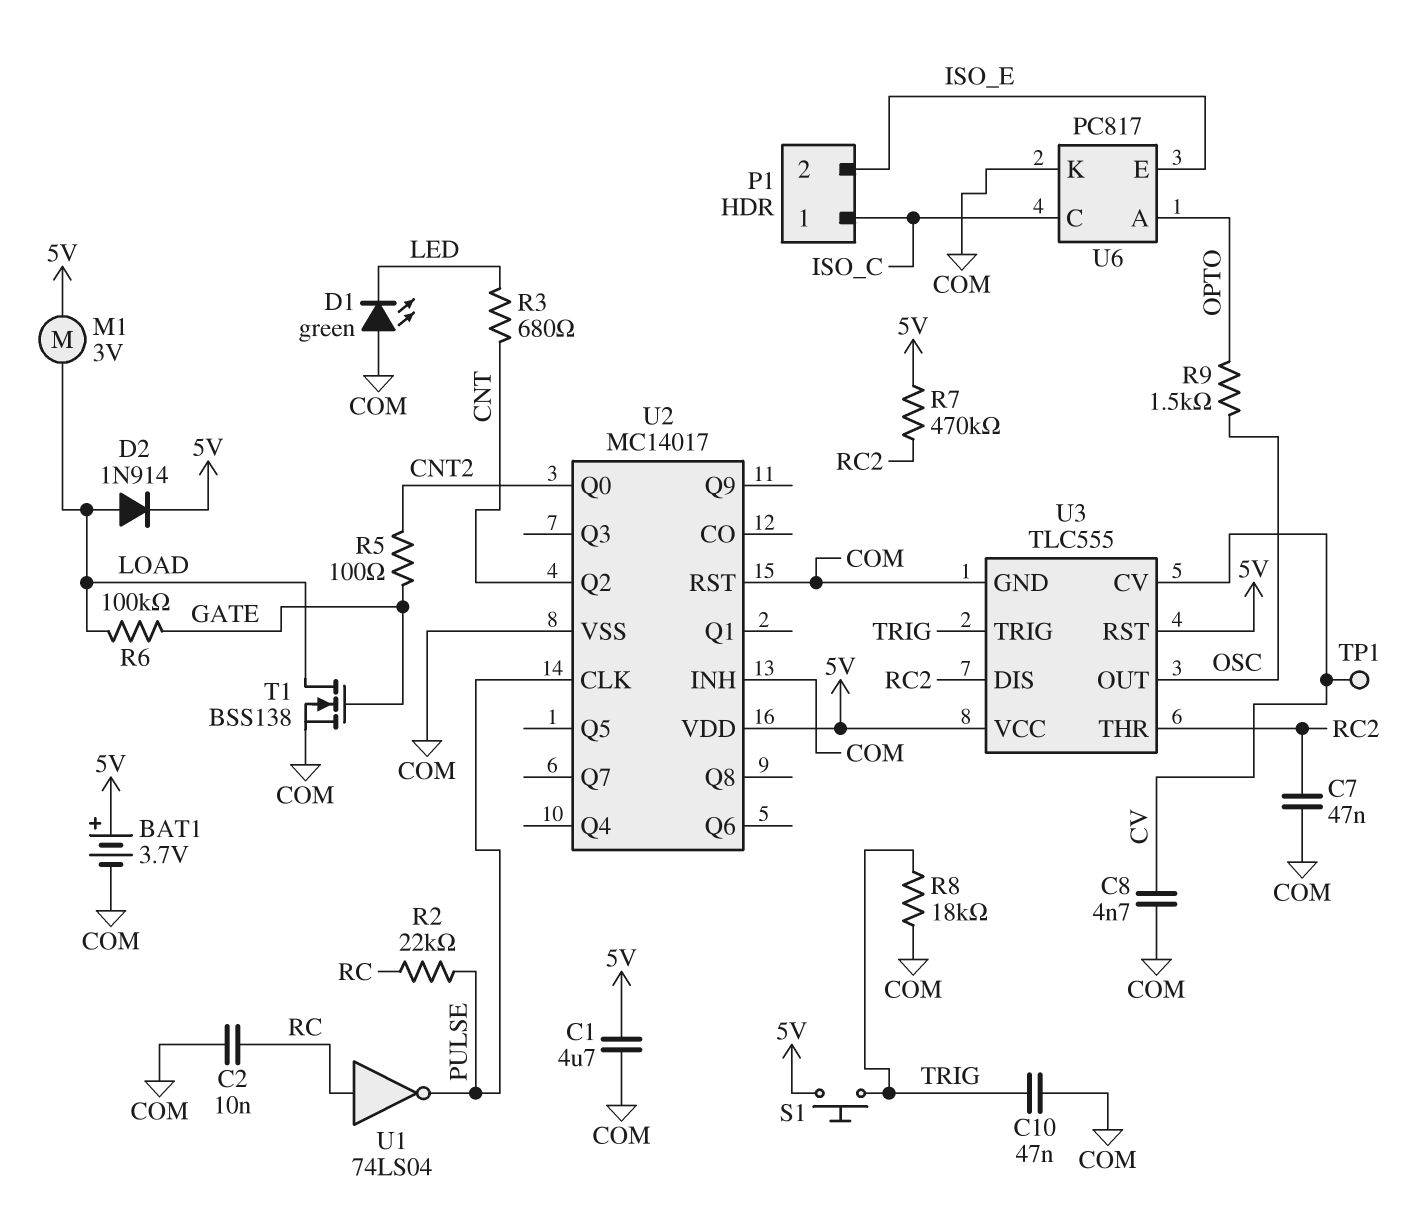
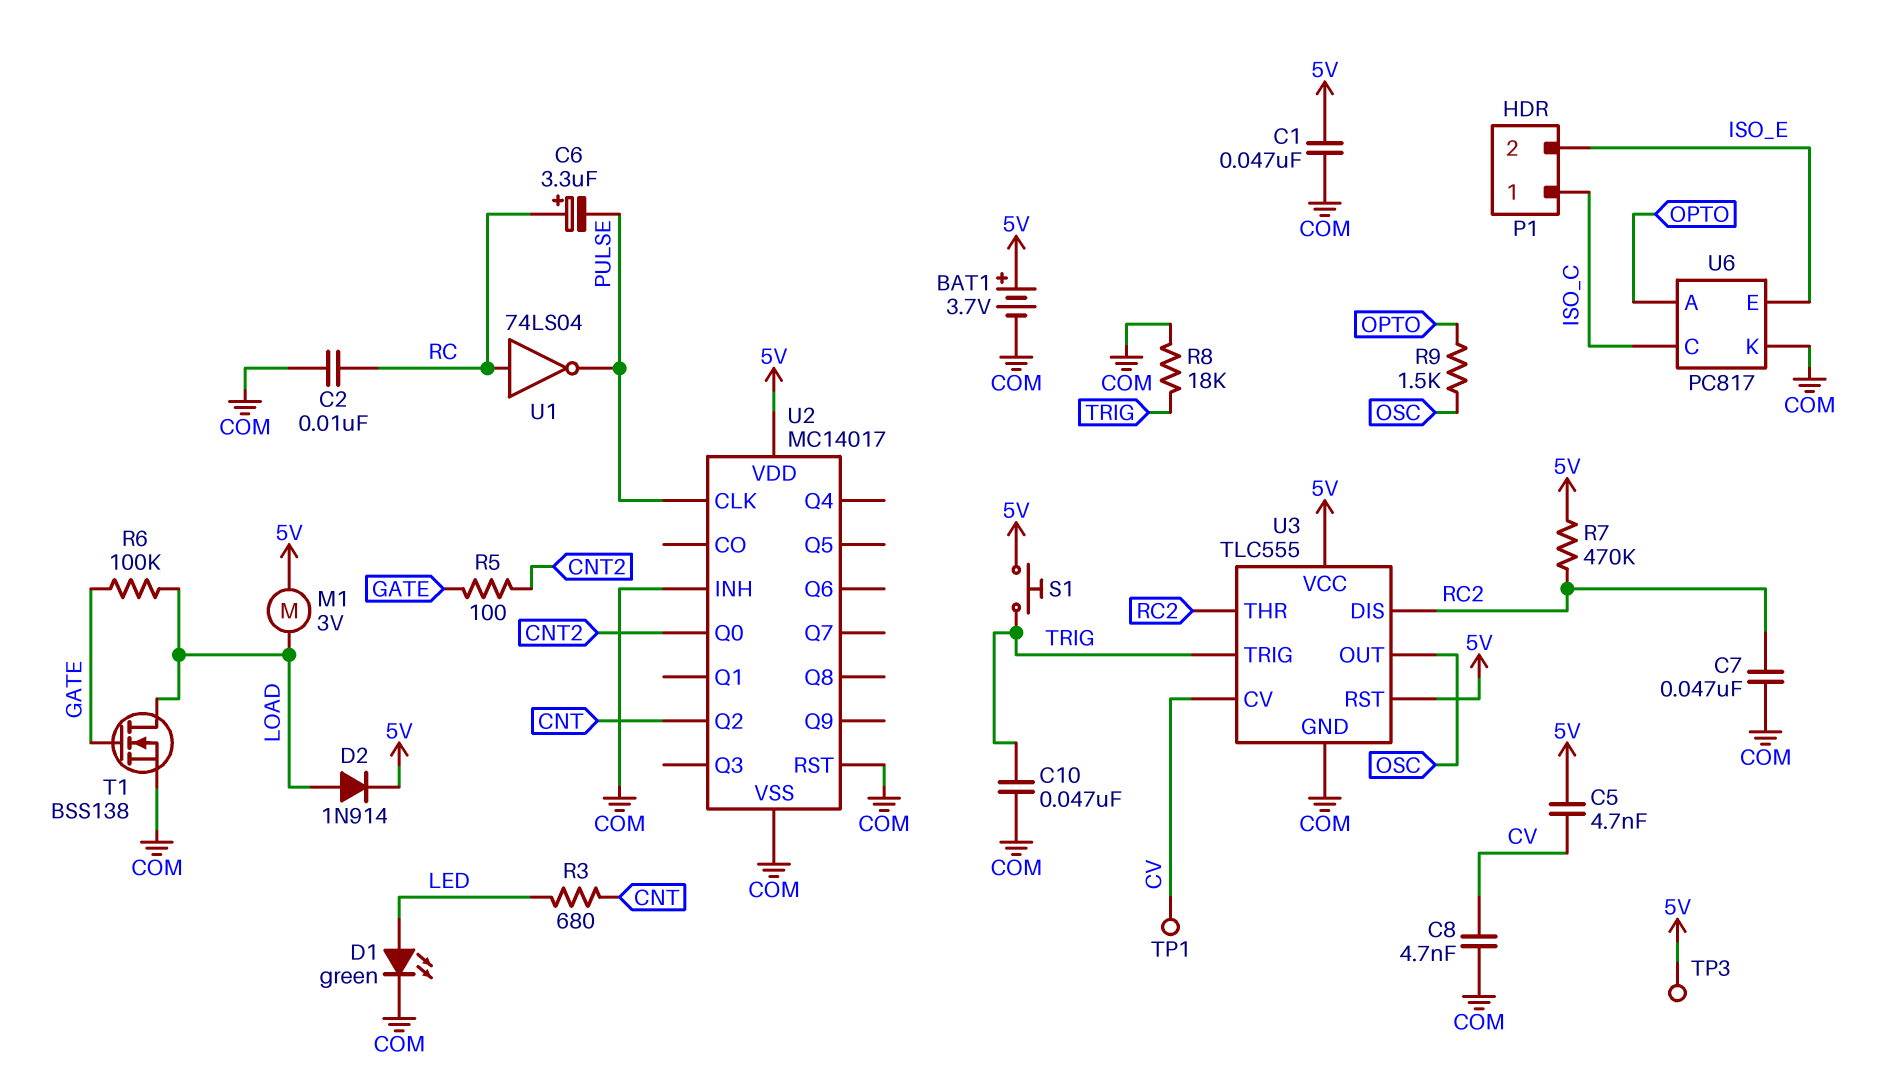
C1: 4.7uF (5V, COM) -> 47nF (5V, COM)
C5: none -> 4.7nF (5V, CV)
C6: none -> 3.3uF (plus RC, minus PULSE)
D1: LED green (A COM, K LED) -> LED green (A LED, K COM)
R2: 22k (PULSE, RC) -> none
TP3: none -> test point (5V)

